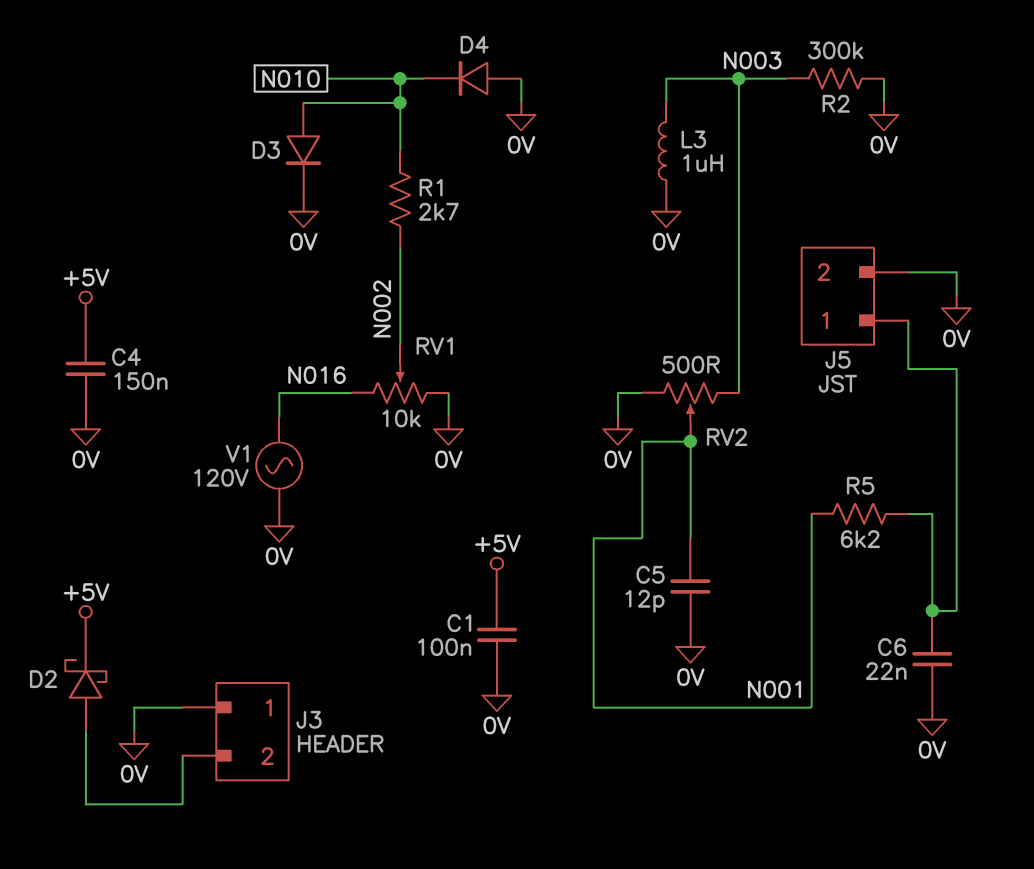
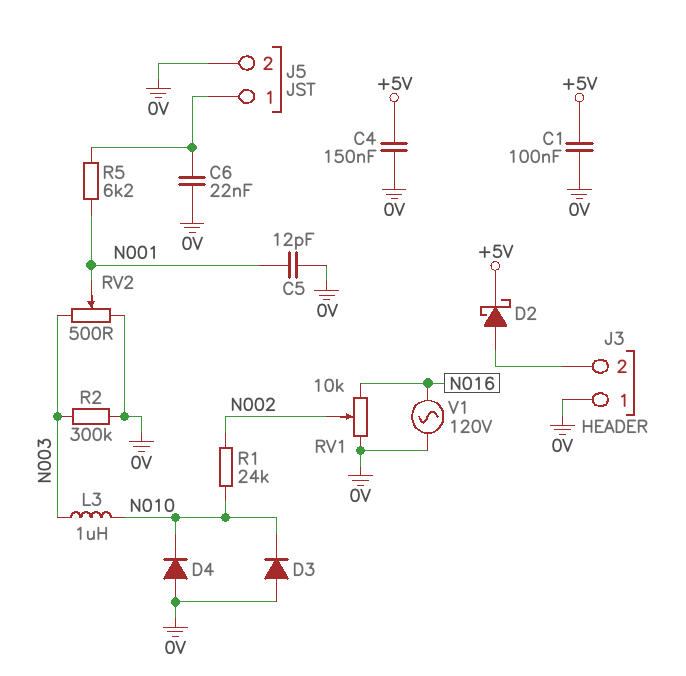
D3: diode (A N010, K 0V) -> diode (A 0V, K N010)
L3: 1uH (0V, N003) -> 1uH (N003, N010)
R1: 2.7k (N002, N010) -> 24k (N002, N010)

